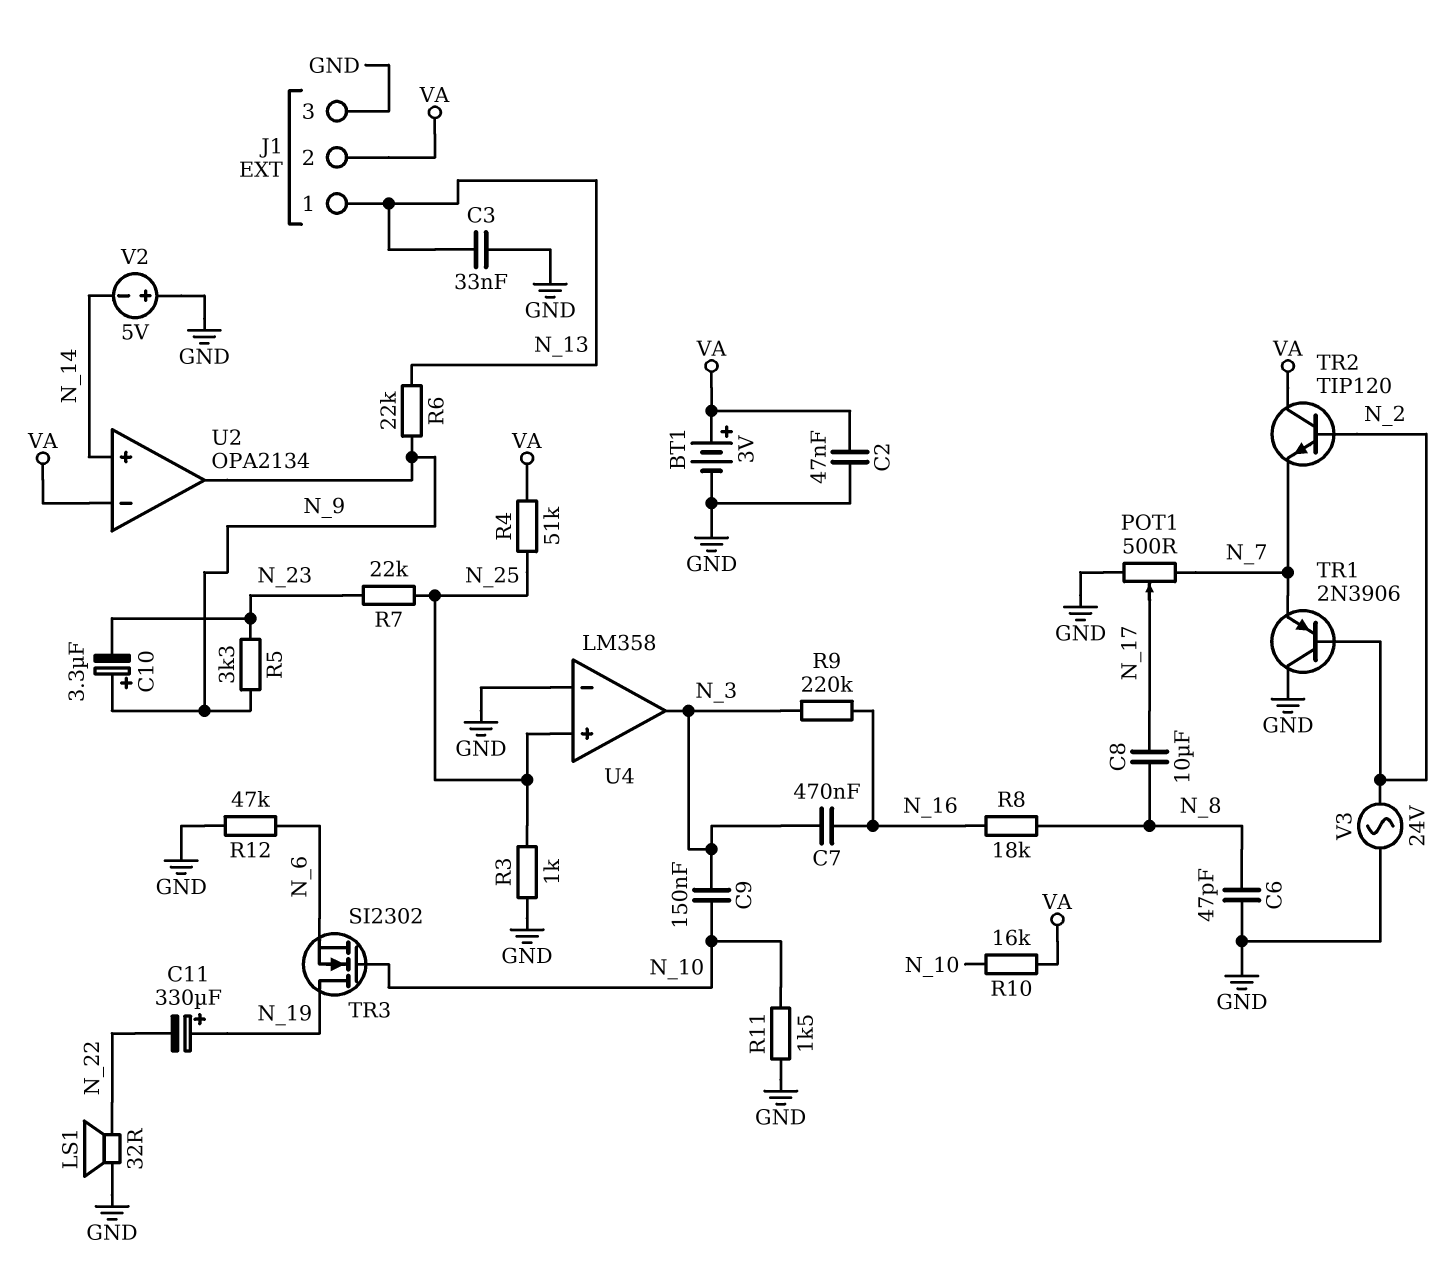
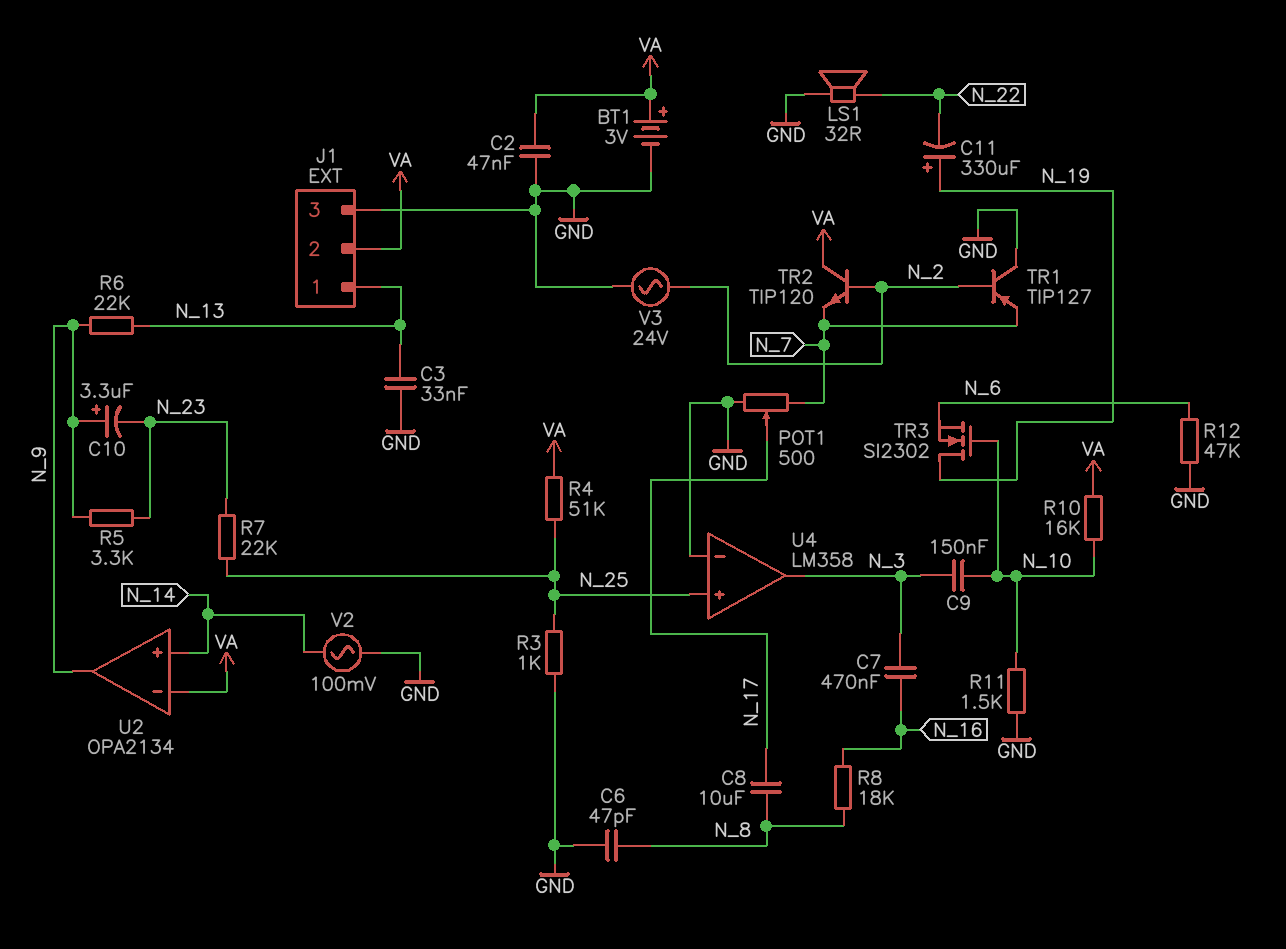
R9: 220k (N_3, N_16) -> none
TR1: PNP 2N3906 (B N_2, C GND, E N_7) -> PNP TIP127 (B N_2, C GND, E N_7)
V2: 5V (plus GND, minus N_14) -> AC 100mV (GND, N_14)

